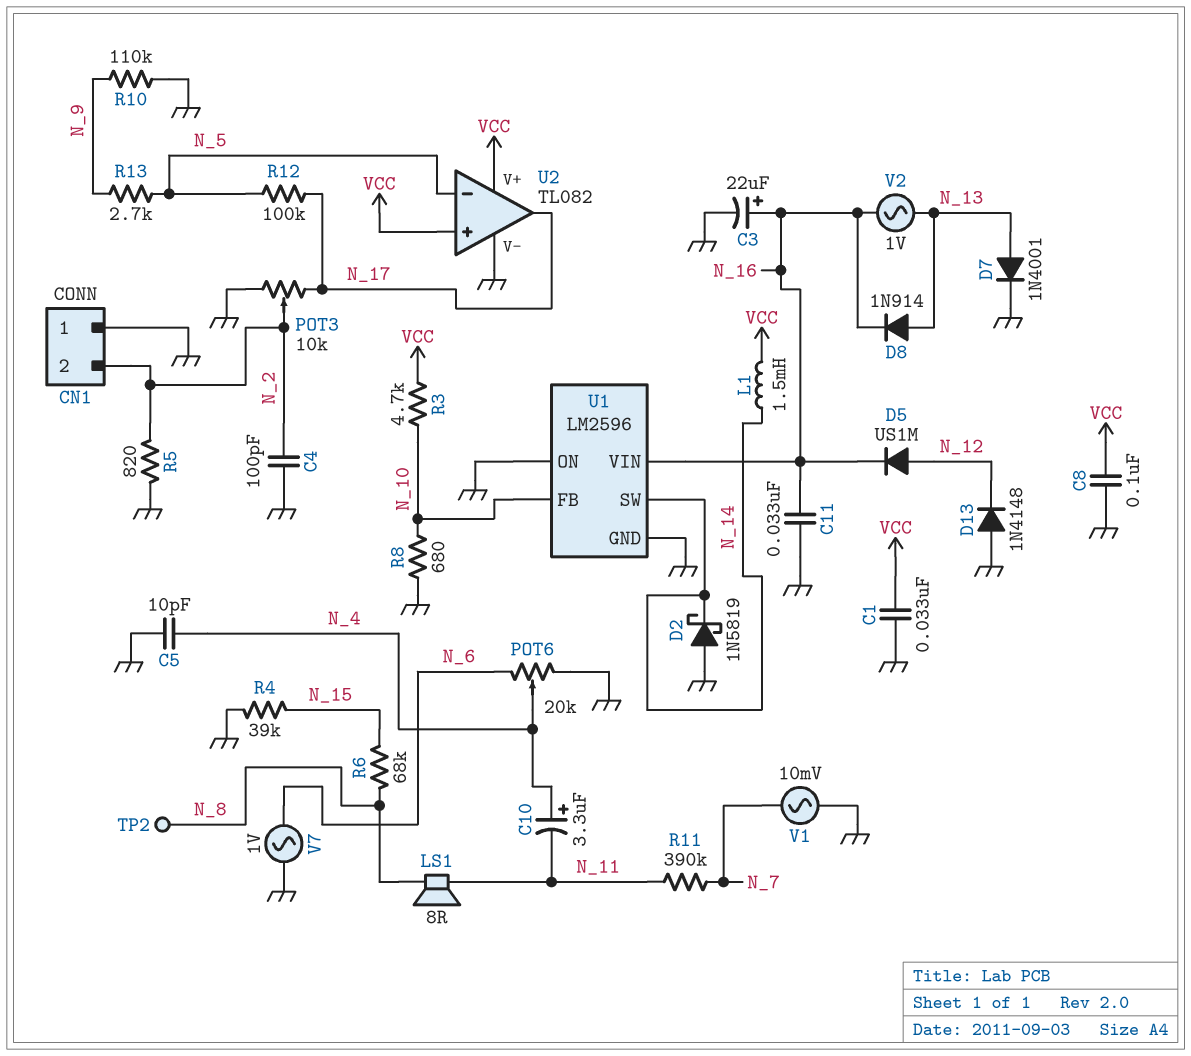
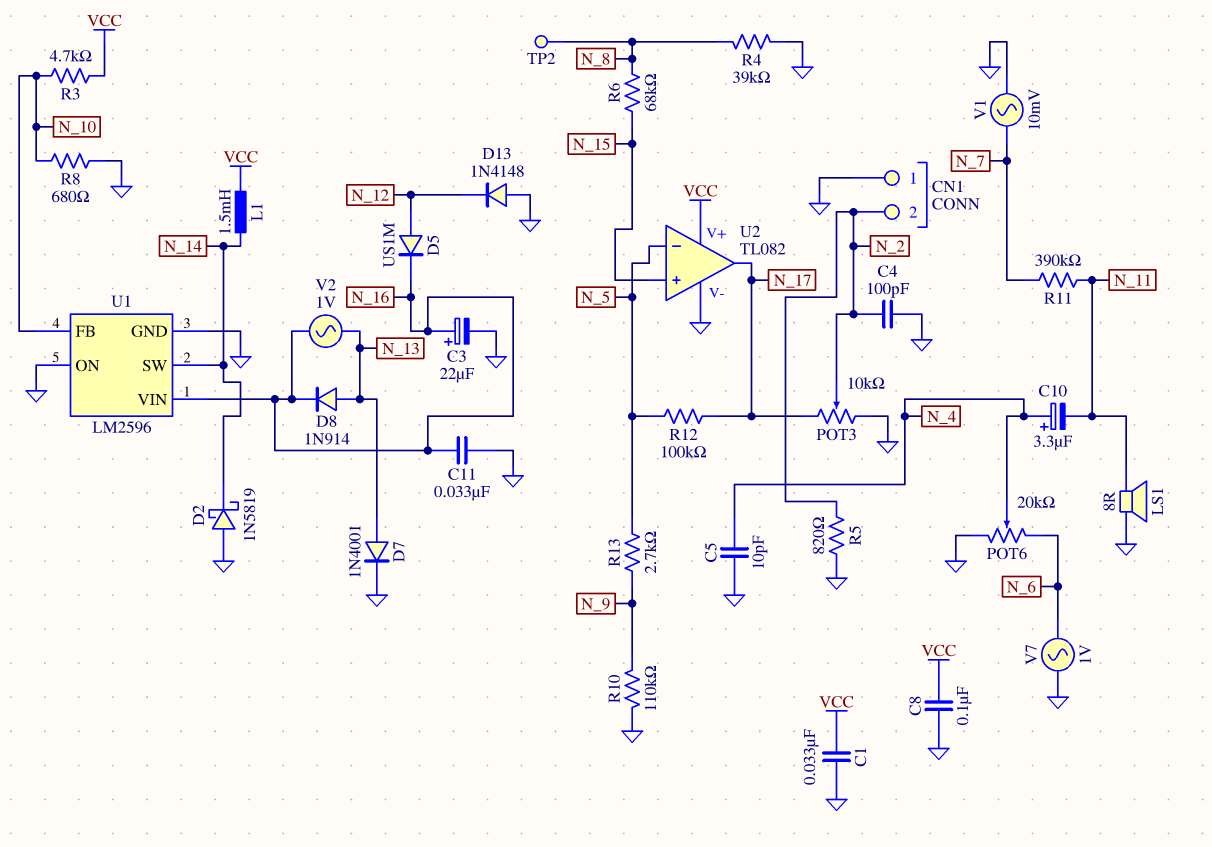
LS1: speaker 8R (N_8, N_11) -> speaker 8R (GND, N_11)
R4: 39k (GND, N_15) -> 39k (GND, N_8)
U2 pin in+: VCC -> N_15

